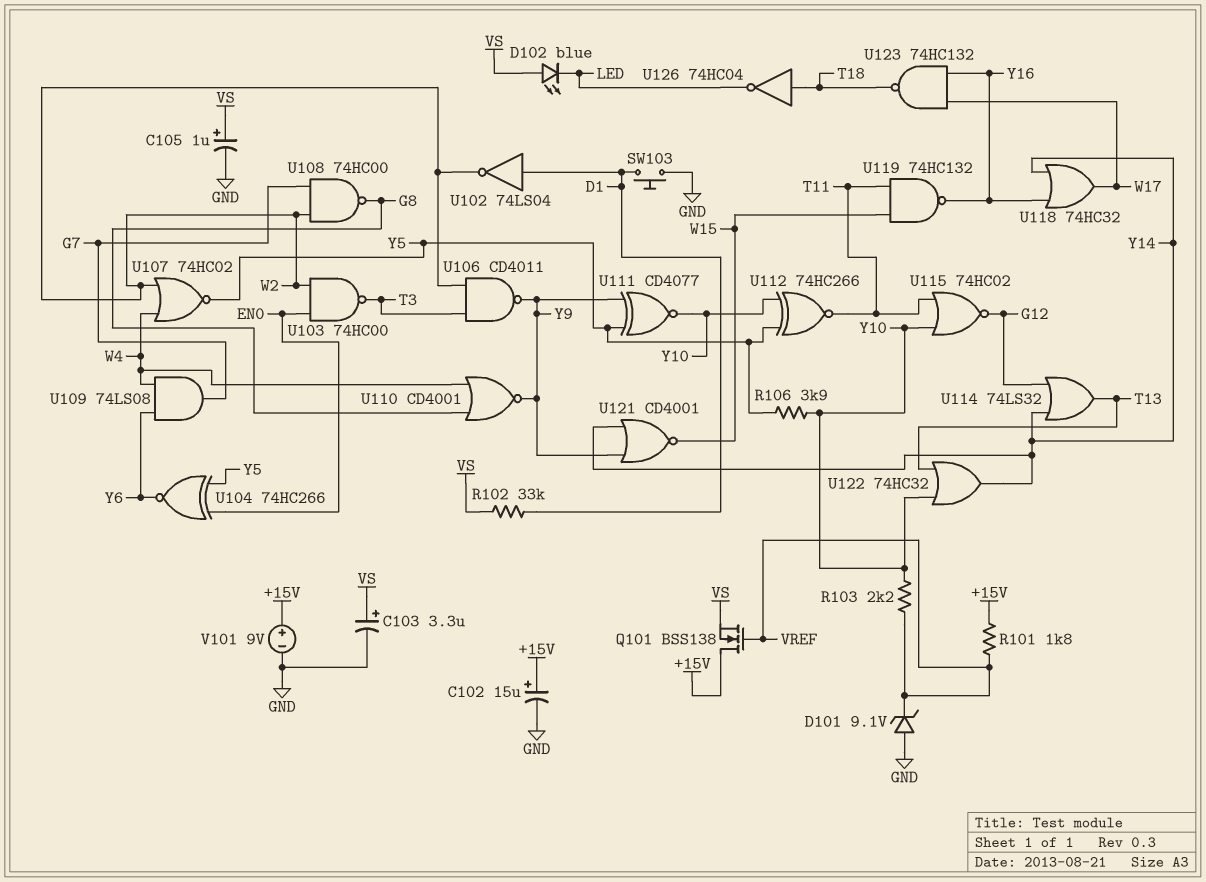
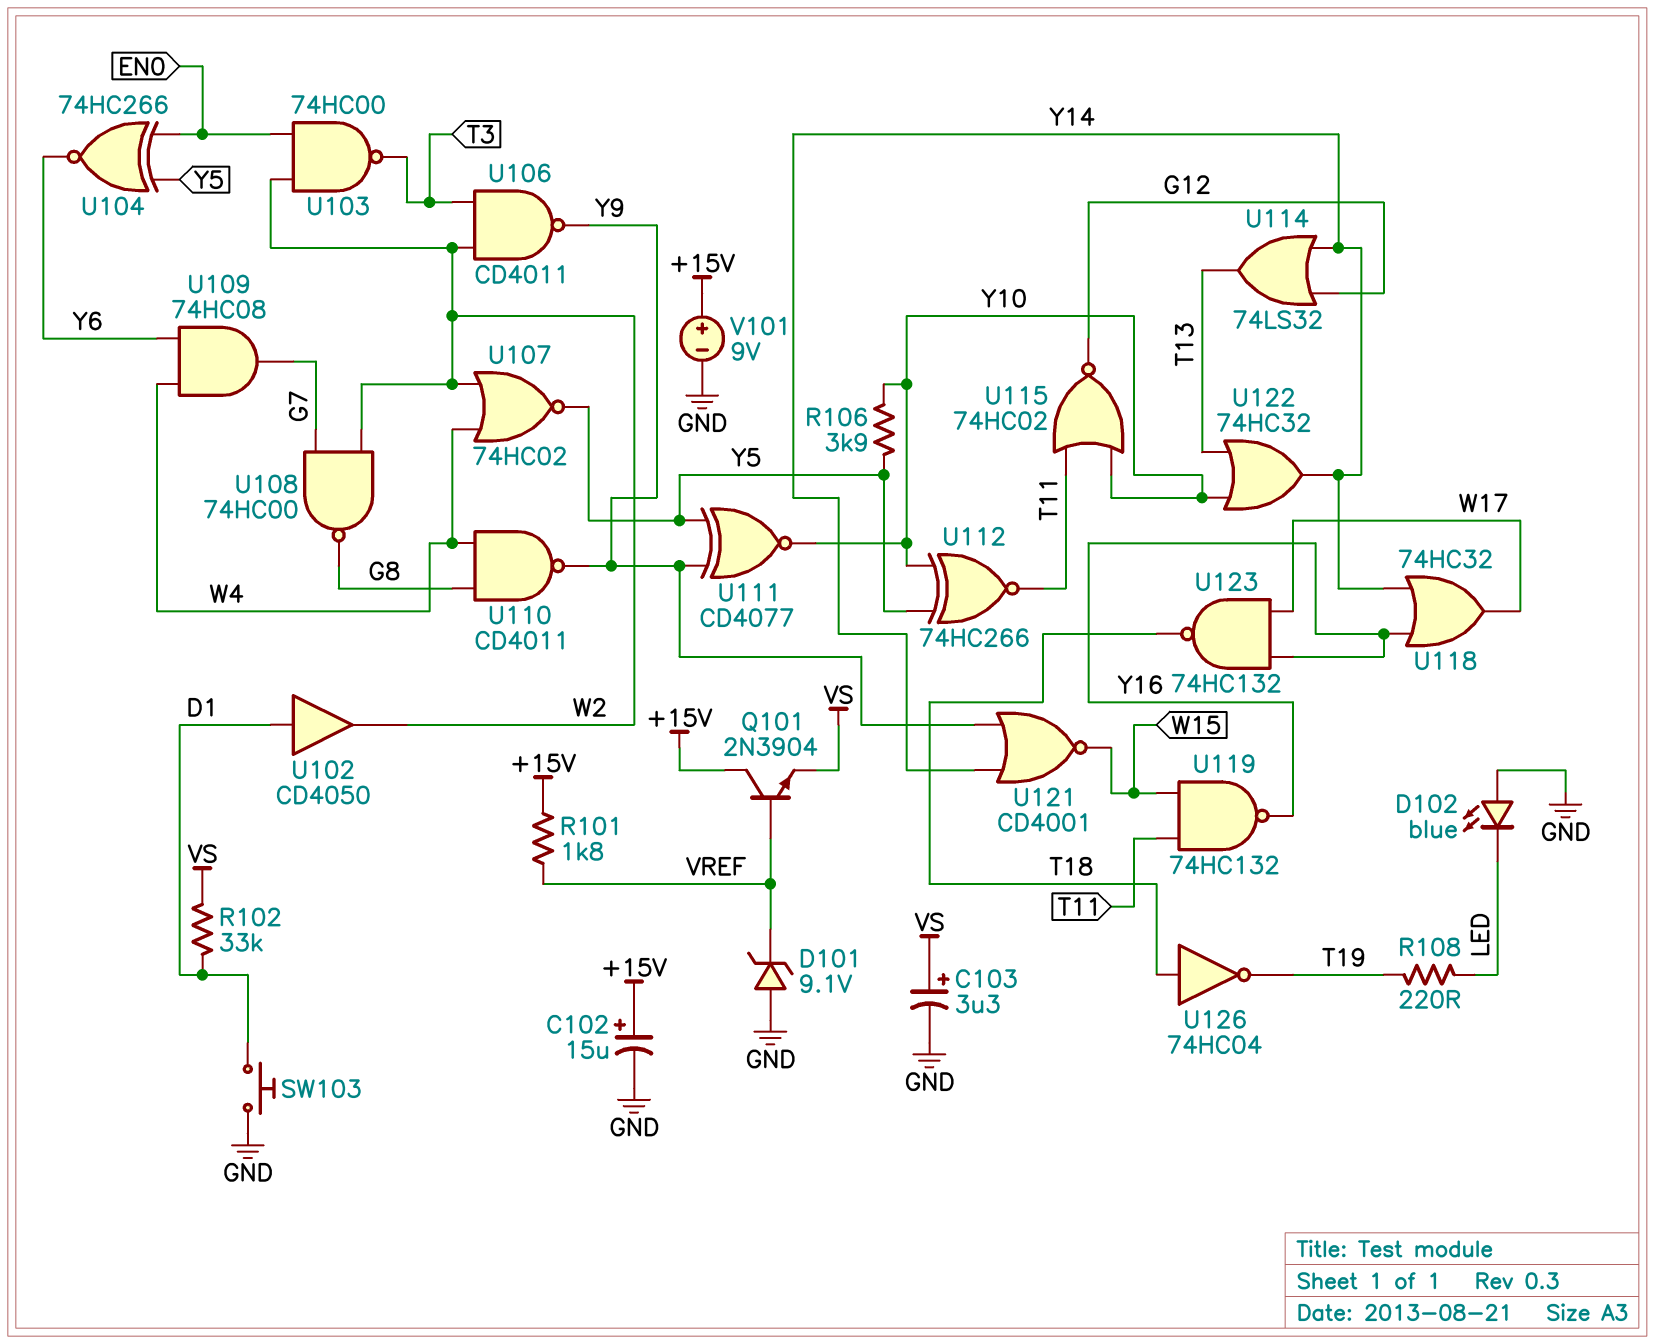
C105: 1uF (plus VS, minus GND) -> none
D102: LED blue (A VS, K LED) -> LED blue (A GND, K LED)
Q101: NMOS BSS138 (G VREF, D +15V, S VS) -> NPN 2N3904 (B VREF, C +15V, E VS)
R103: 2.2k (VREF, Y10) -> none
R108: none -> 220 (LED, T19)
U102: NOT 74LS04 (in D1, out W2) -> buffer CD4050 (in D1, out W2)
U109: AND 74LS08 (in W4, in Y6, out G7) -> AND 74HC08 (in W4, in Y6, out G7)
U110: NOR CD4001 (in G8, in W4, out Y9) -> NAND CD4011 (in G8, in W4, out Y9)
U126: NOT 74HC04 (in T18, out LED) -> NOT 74HC04 (in T18, out T19)

